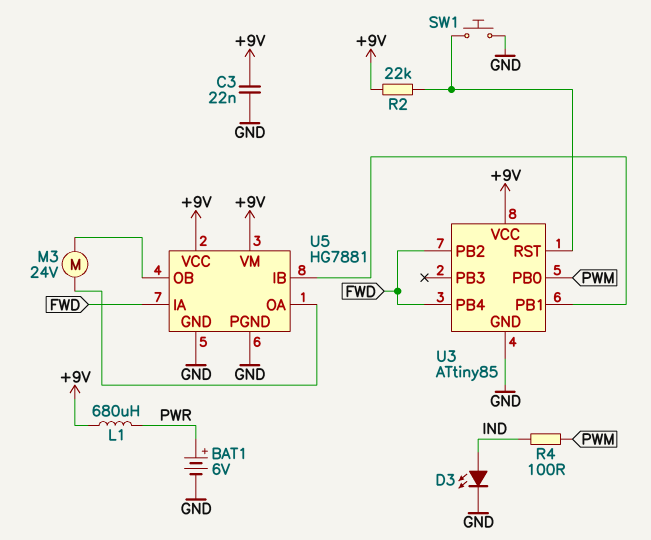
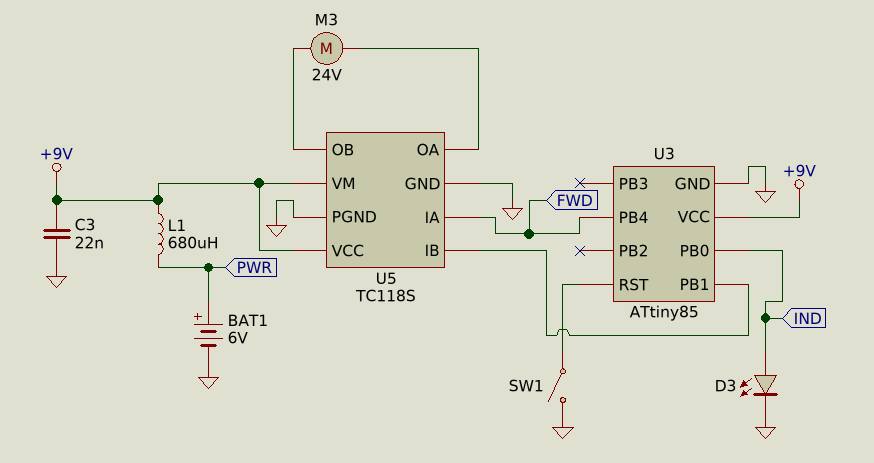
R2: 22k (+9V, U3/RST) -> none
R4: 100 (IND, PWM) -> none
SW1: button (GND, U3/RST) -> switch (GND, U3/RST)
U3 pin PB0: PWM -> IND
U3 pin PB2: FWD -> none
U5: HG7881 -> TC118S

